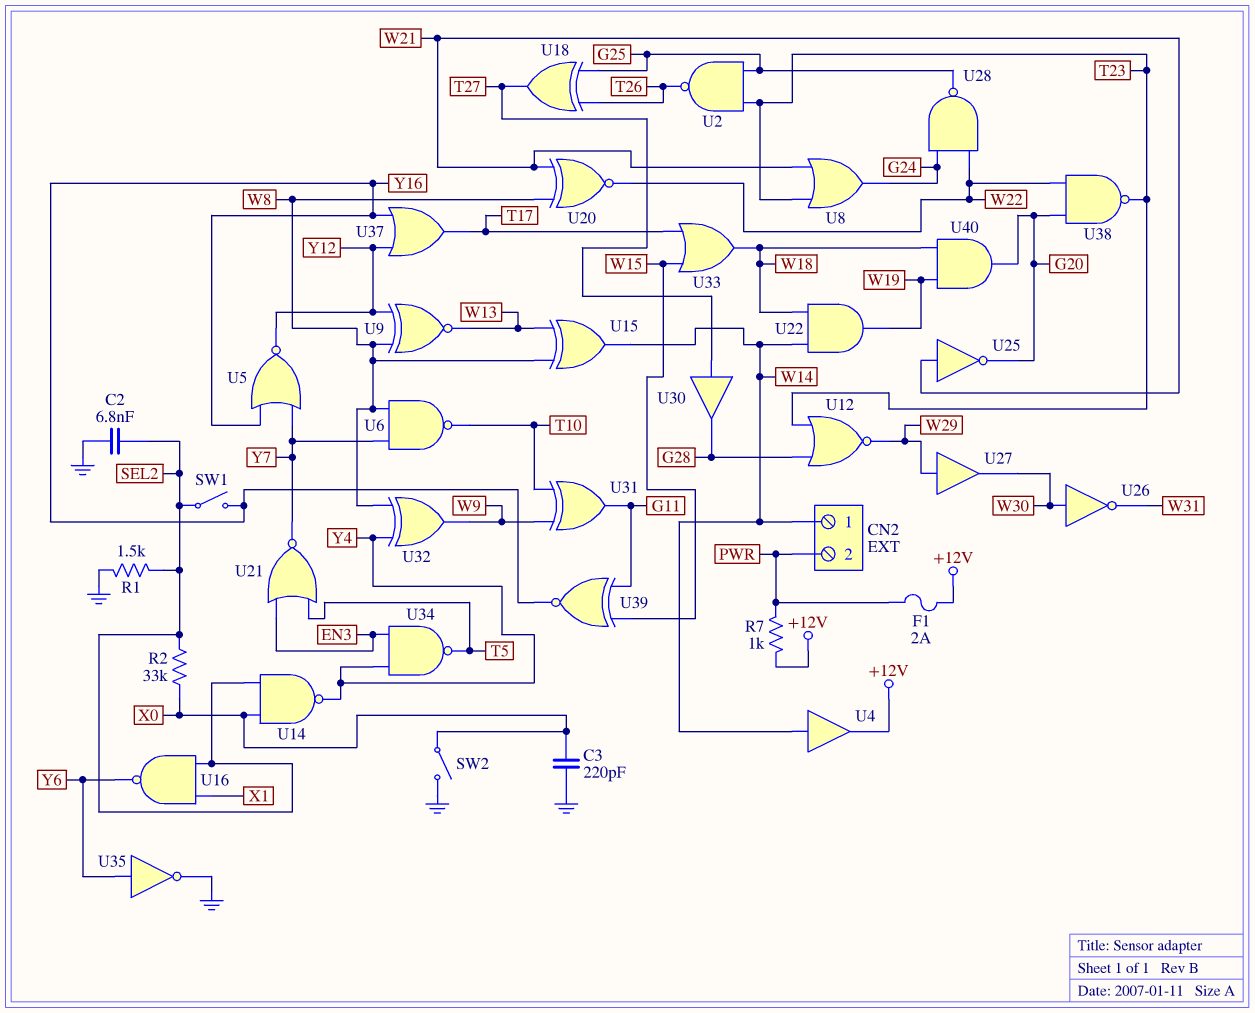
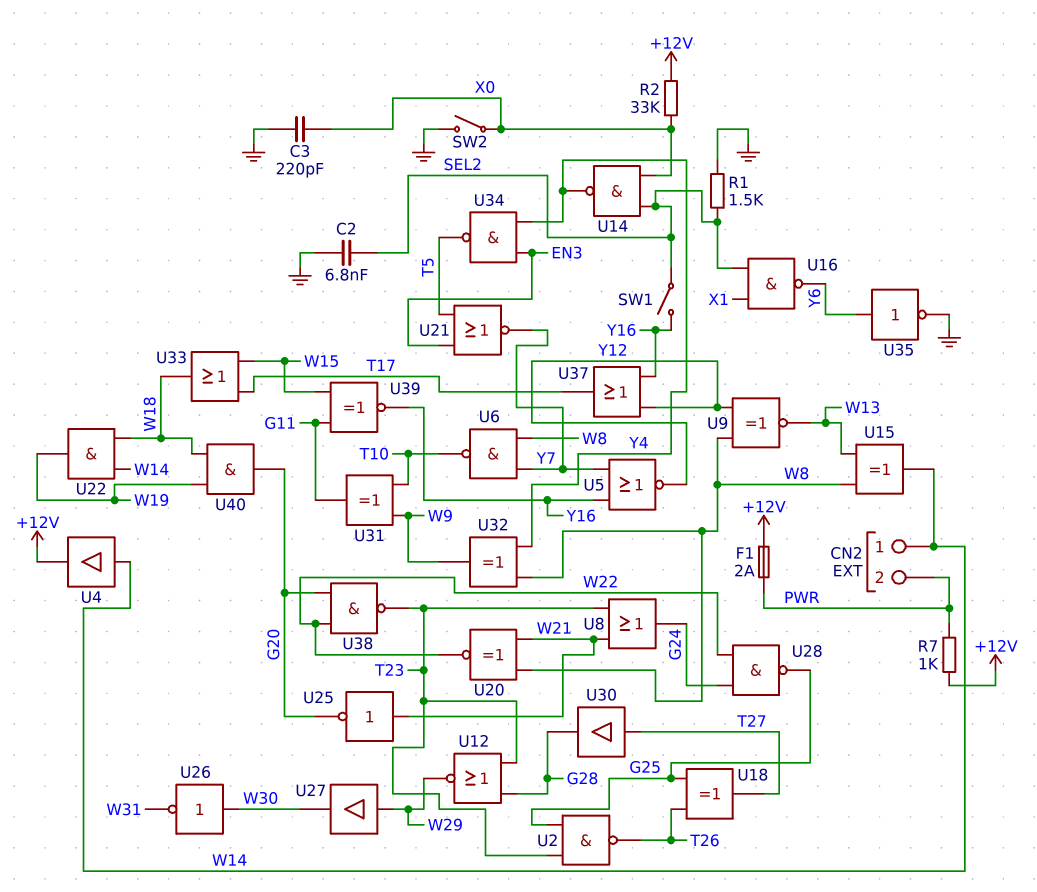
R2: 33k (SEL2, X0) -> 33k (+12V, X0)

